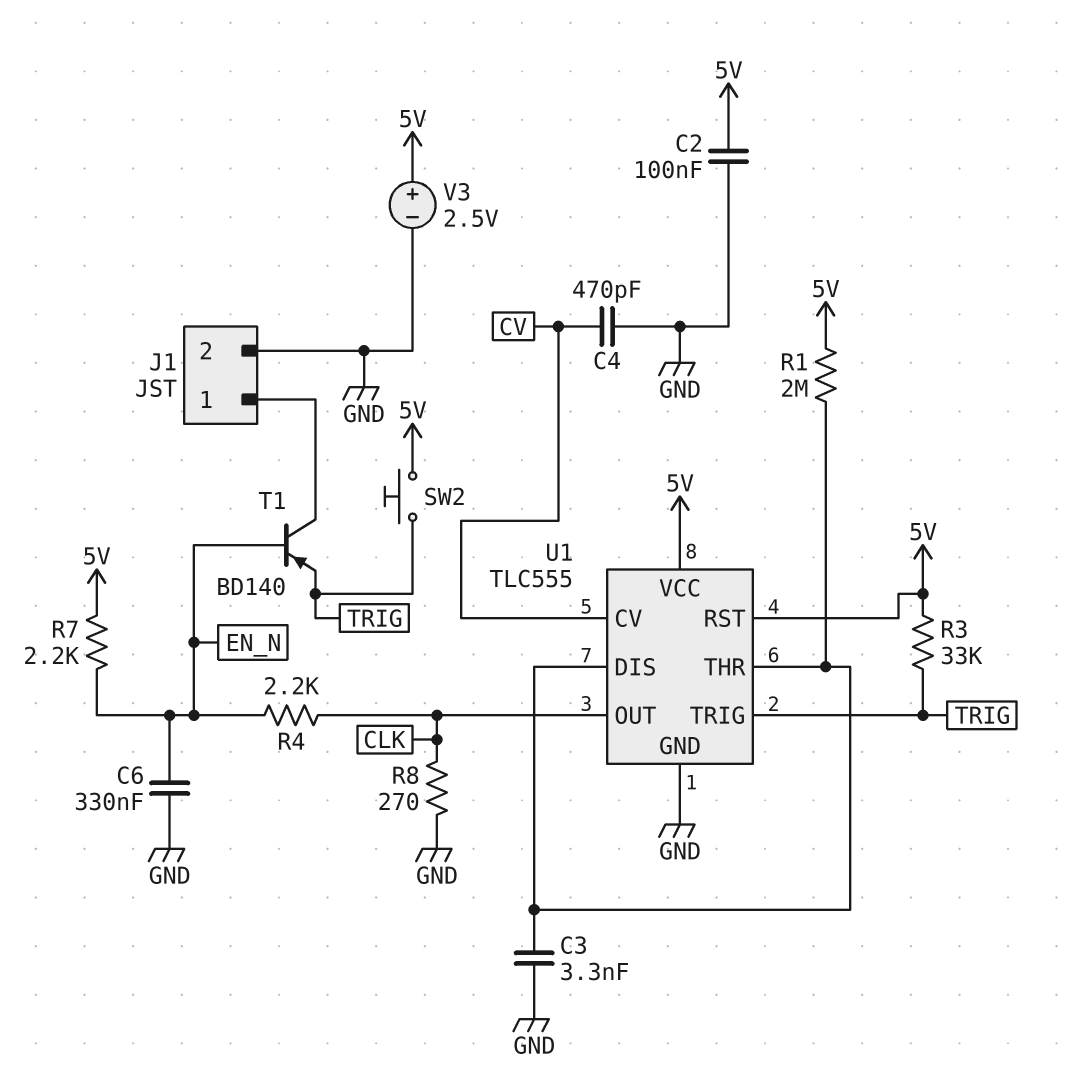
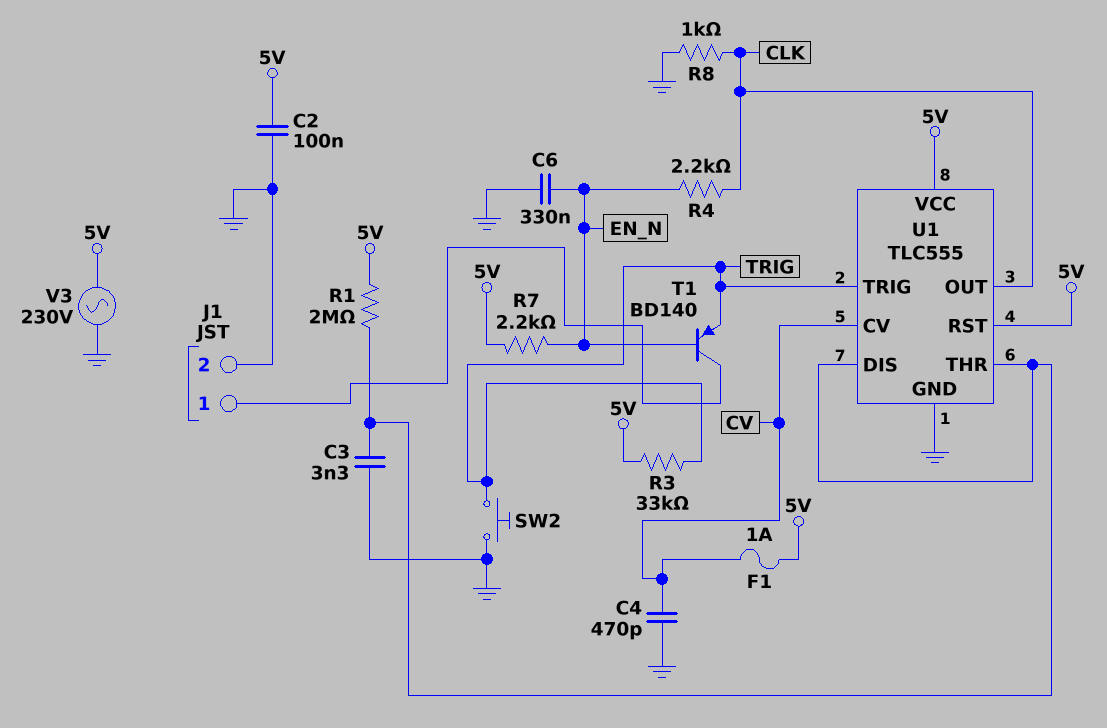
F1: none -> 1A (5V, CV)
R8: 270 (CLK, GND) -> 1k (CLK, GND)
SW2: button (5V, TRIG) -> button (GND, TRIG)
V3: 2.5V (plus 5V, minus GND) -> AC 230V (5V, GND)

